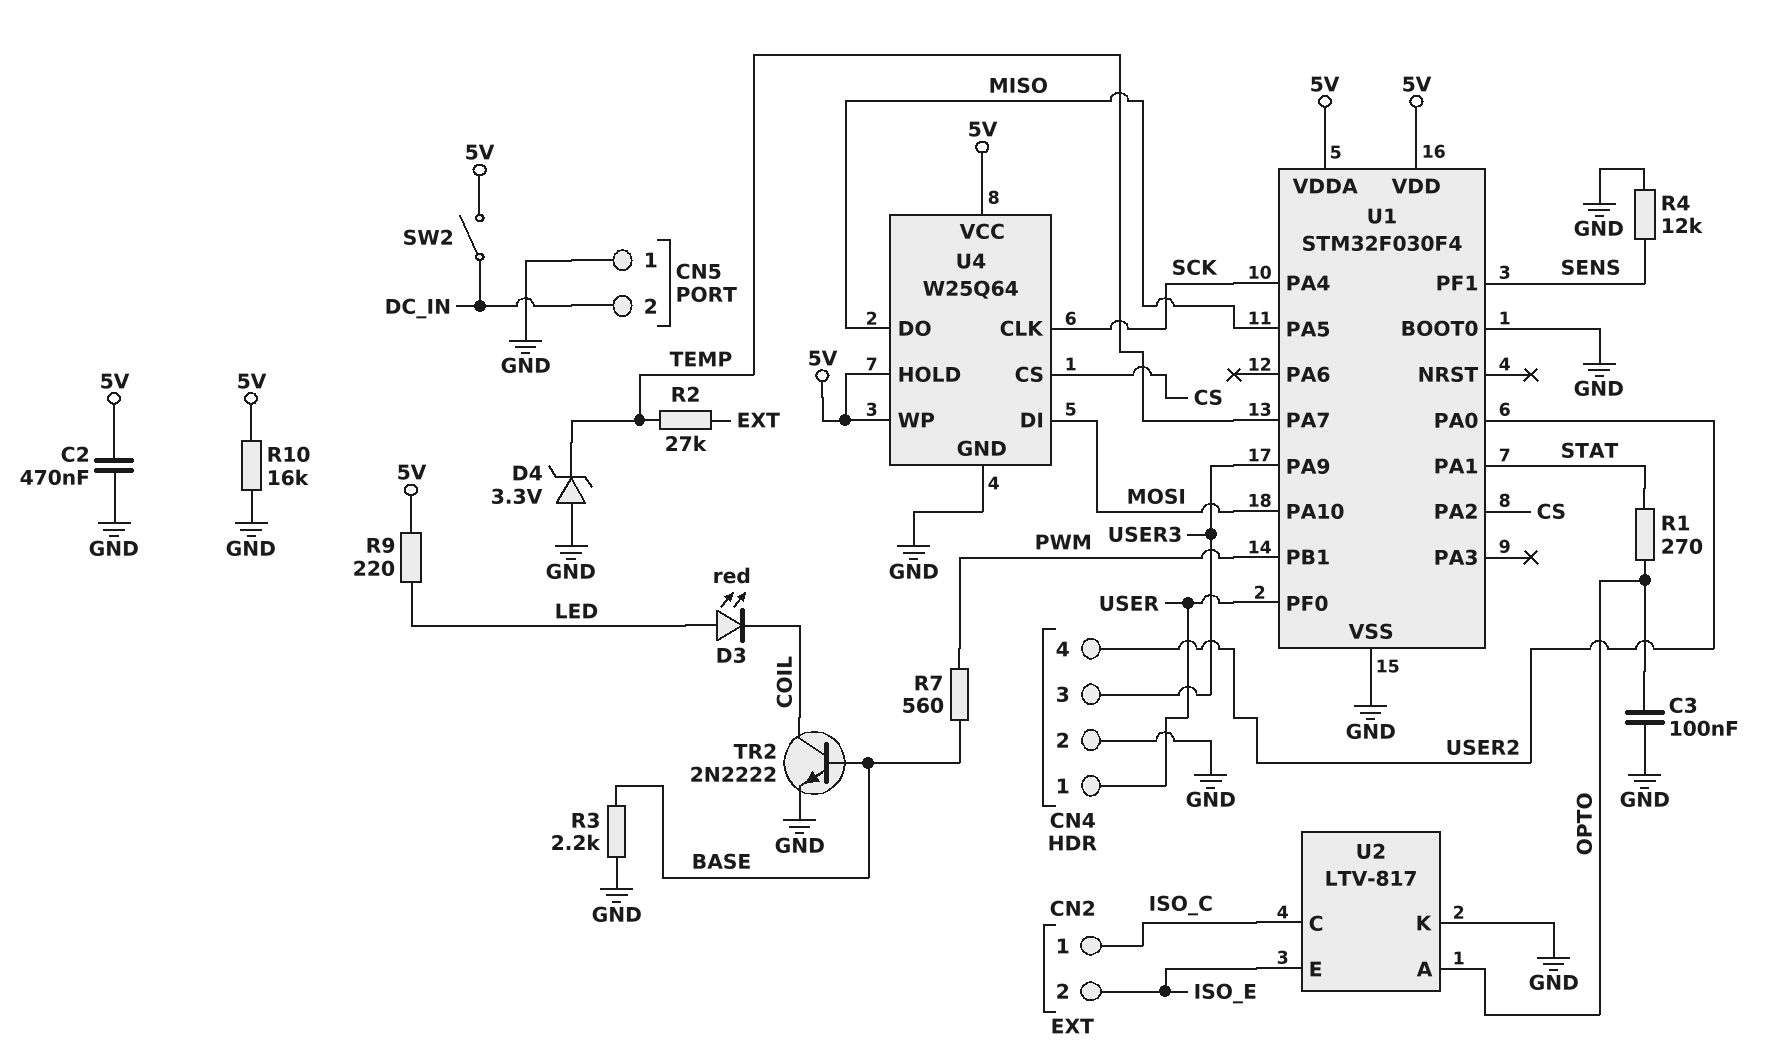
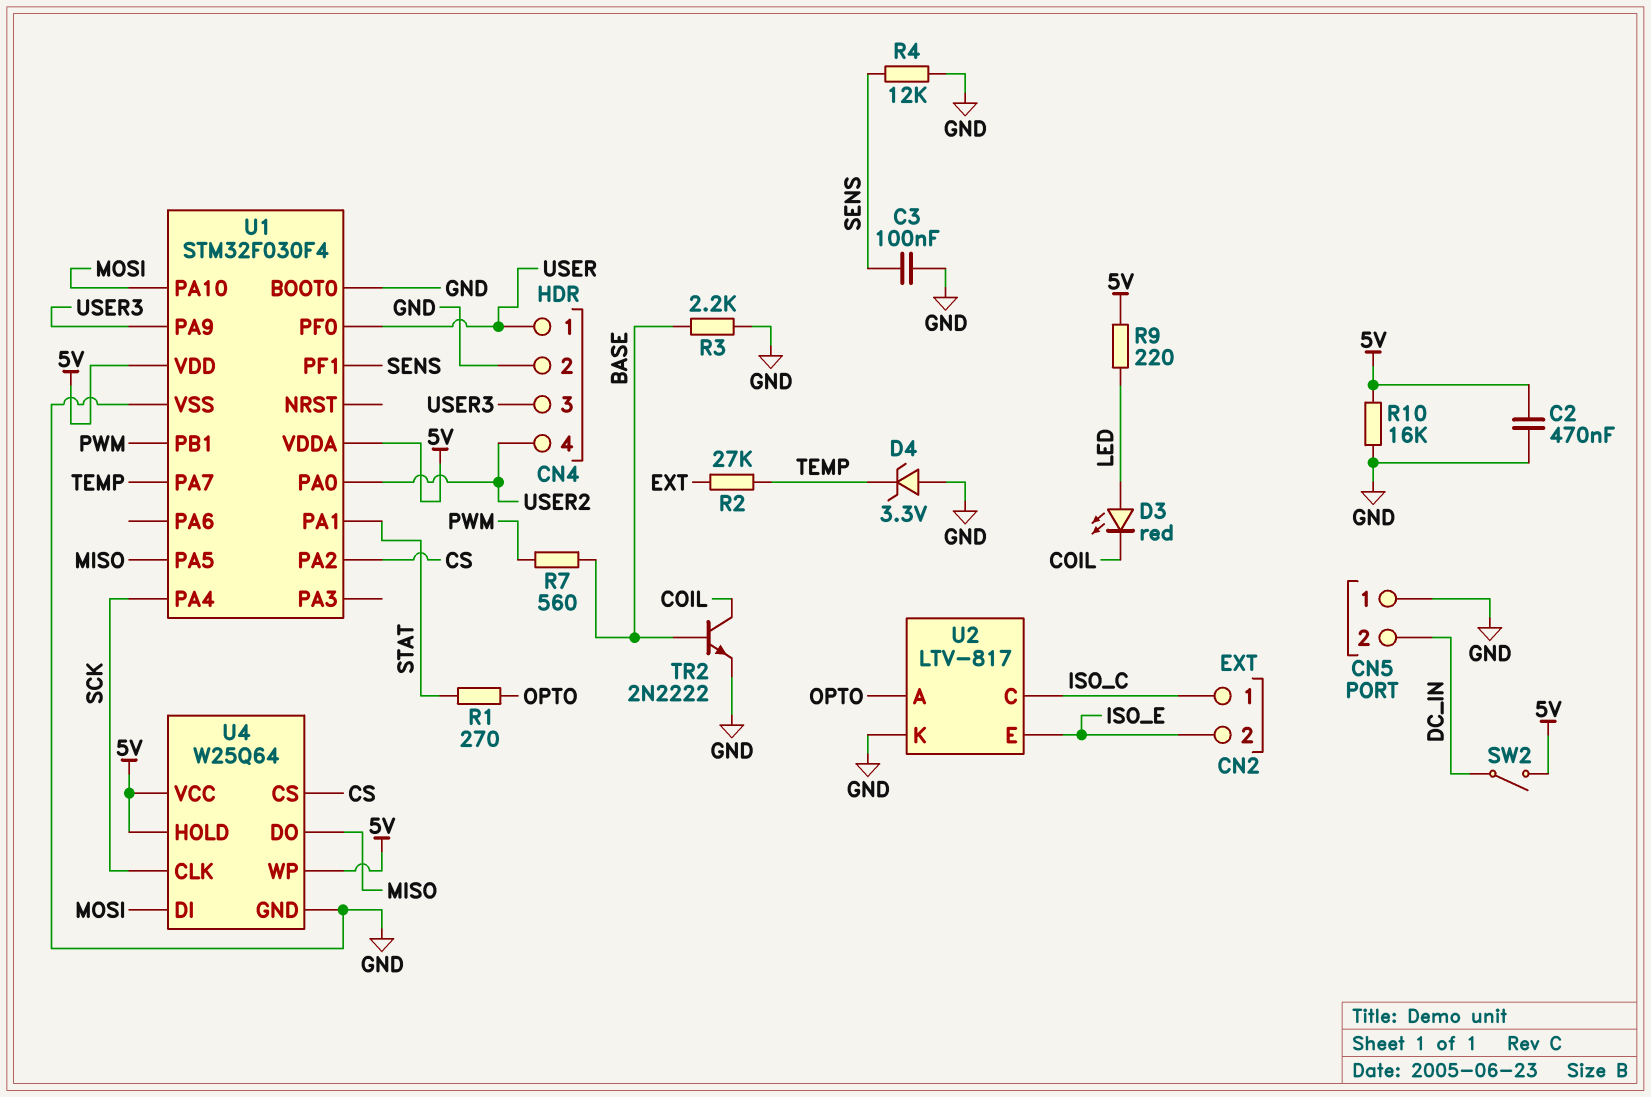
C3: 100nF (GND, OPTO) -> 100nF (GND, SENS)

